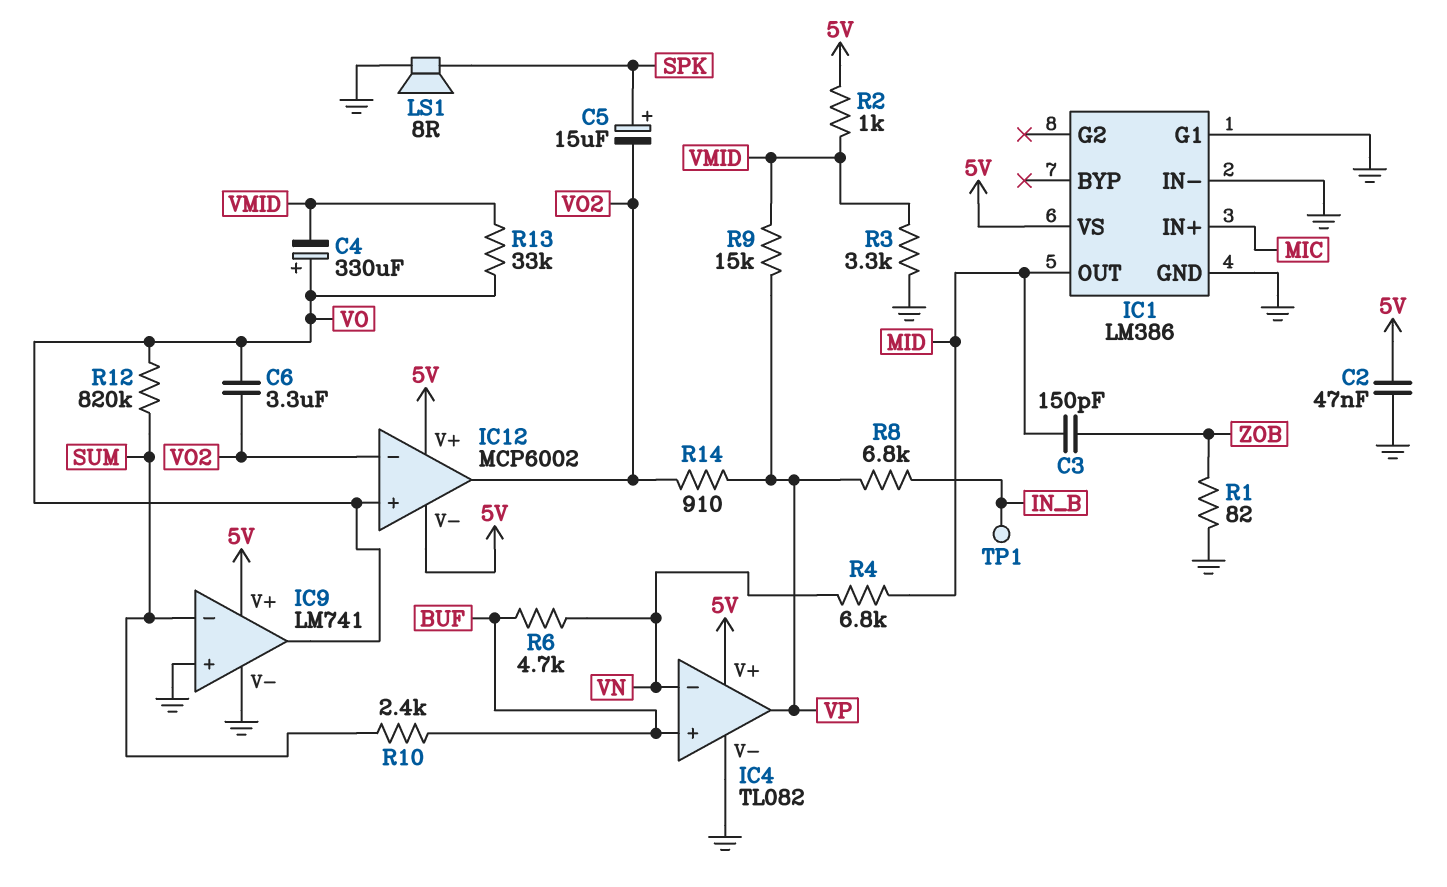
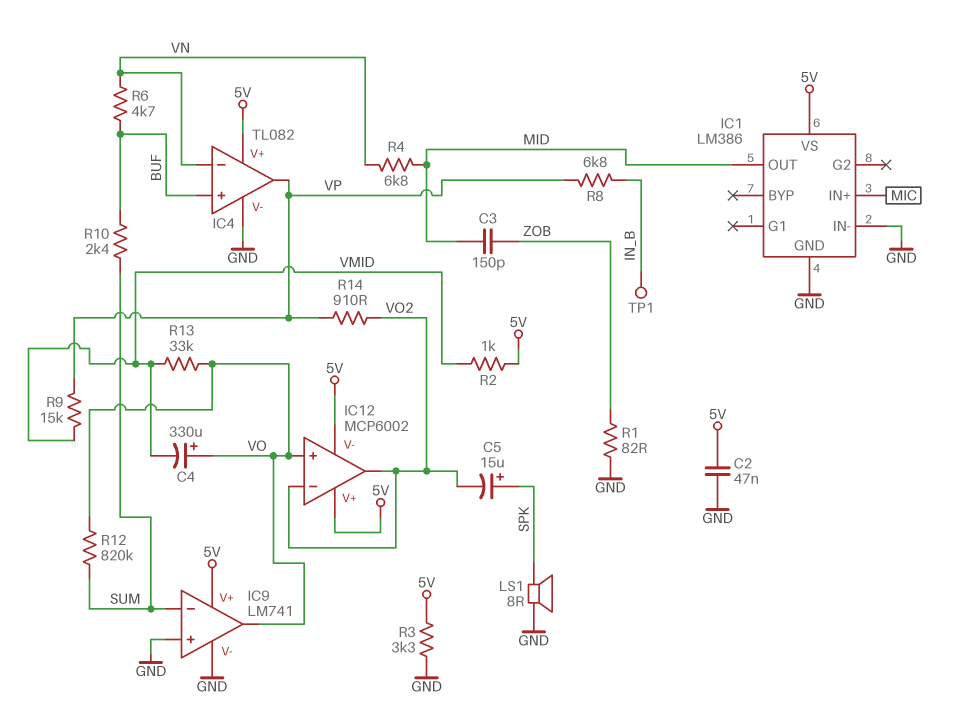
C6: 3.3uF (VO, VO2) -> none
IC1 pin G1: GND -> none
R3: 3.3k (GND, VMID) -> 3.3k (5V, GND)

